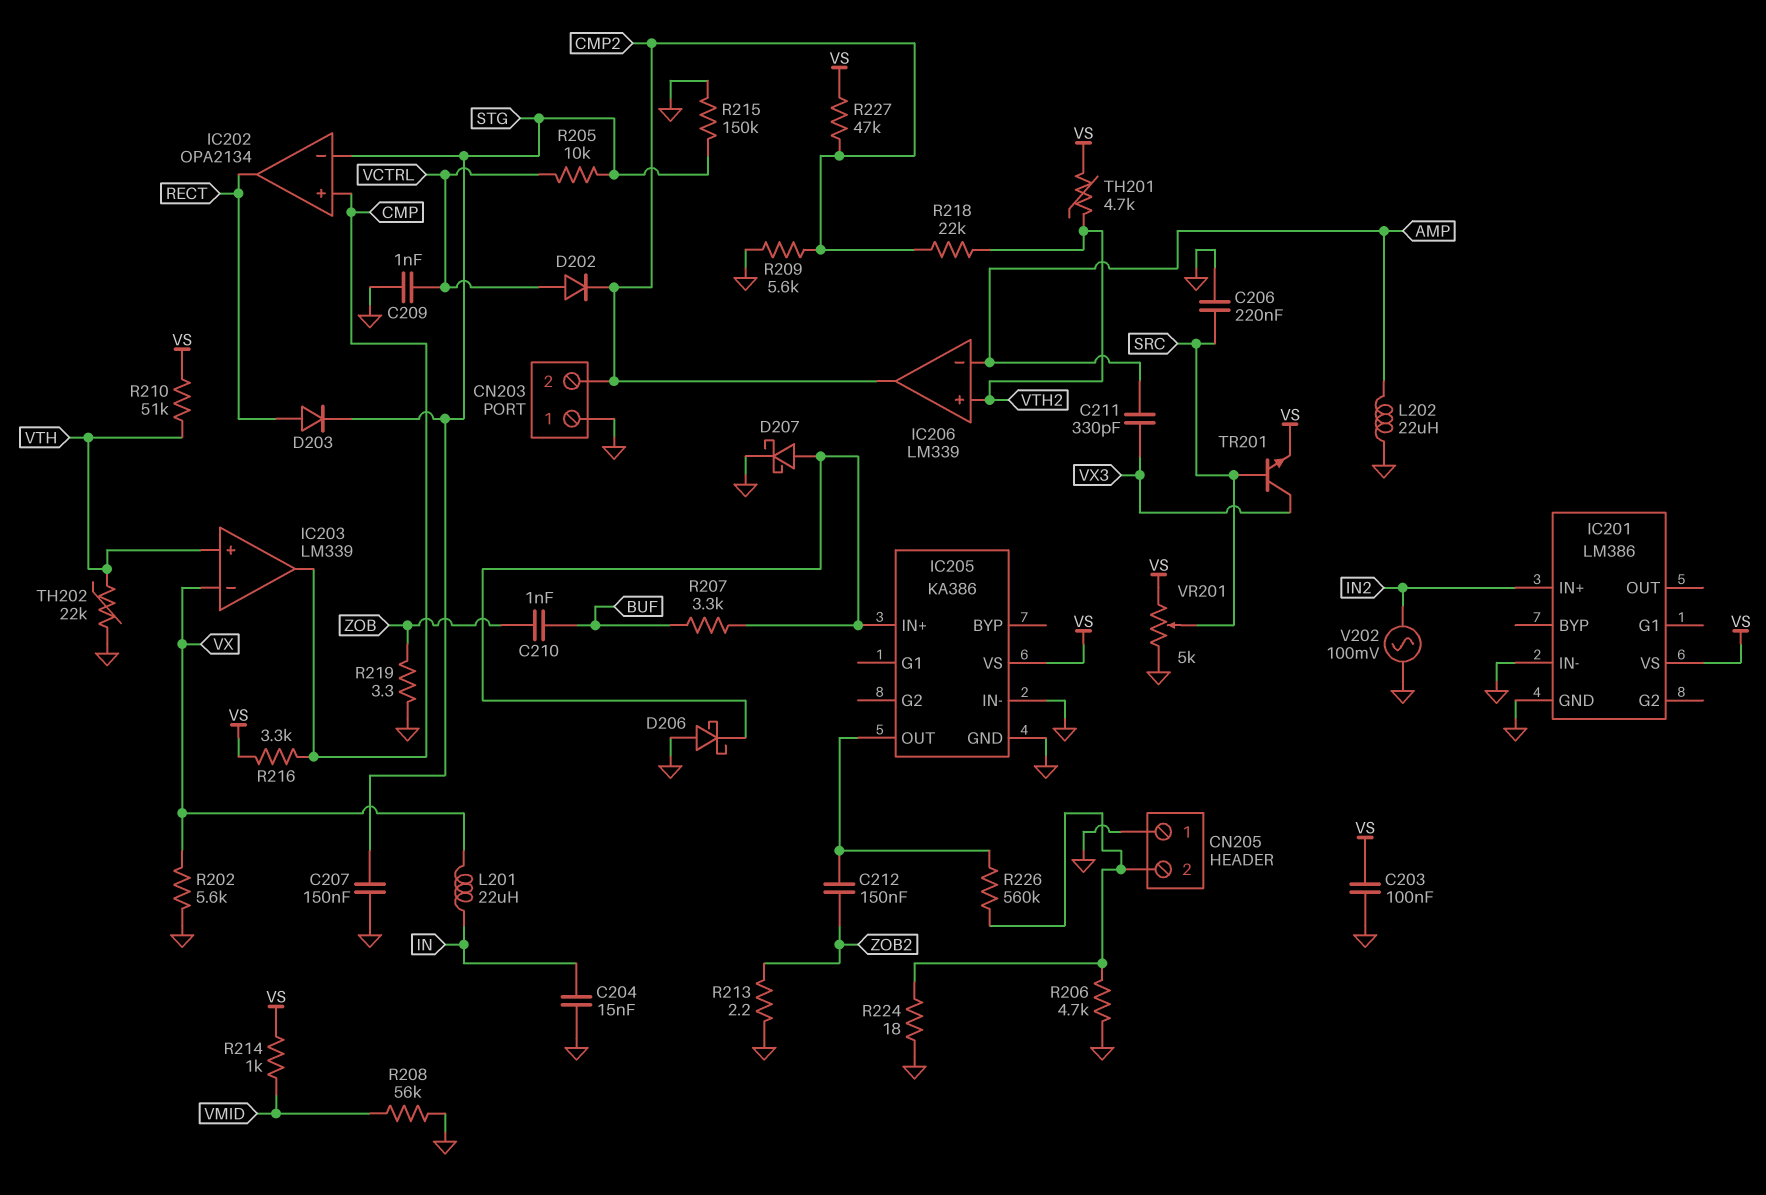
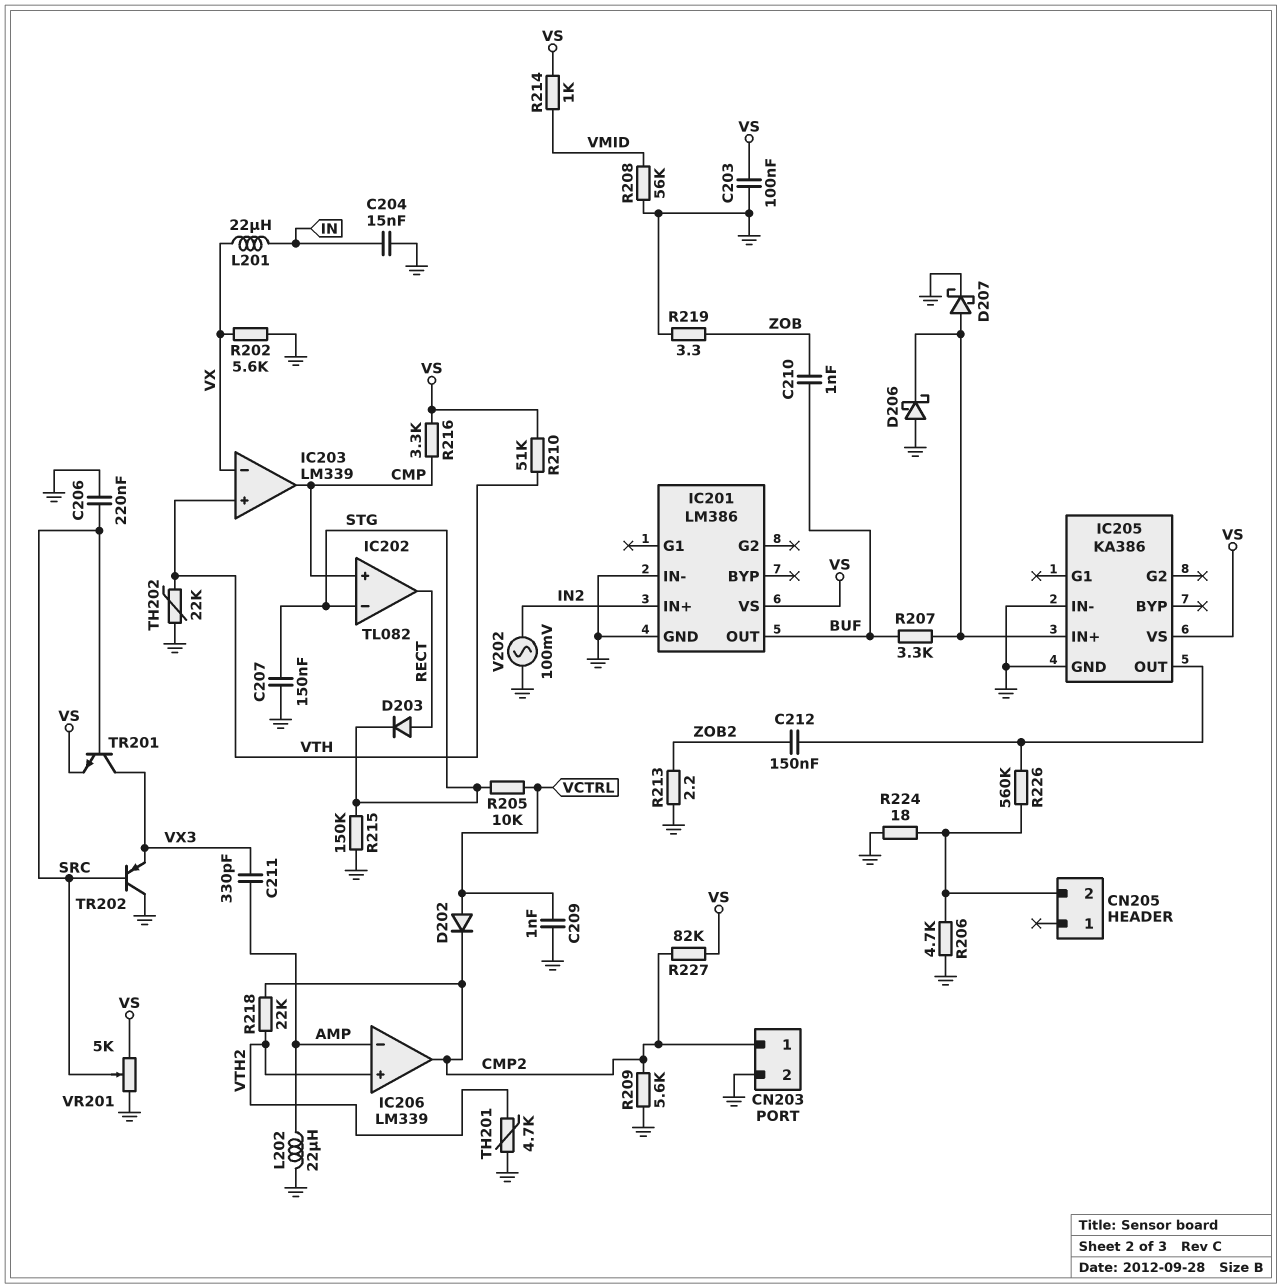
CN203 pin 1: GND -> CMP2
CN203 pin 2: CMP2 -> GND
CN205 pin 1: GND -> none
IC201 pin OUT: none -> BUF
IC202: OPA2134 -> TL082
R227: 47k (CMP2, VS) -> 82k (CMP2, VS)
TH201: 4.7k (VS, VTH2) -> 4.7k (GND, VTH2)
TR202: none -> PNP (B SRC, C GND, E VX3)

